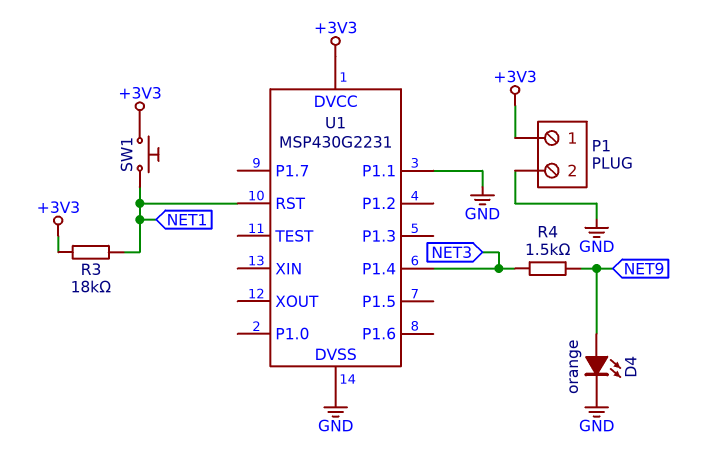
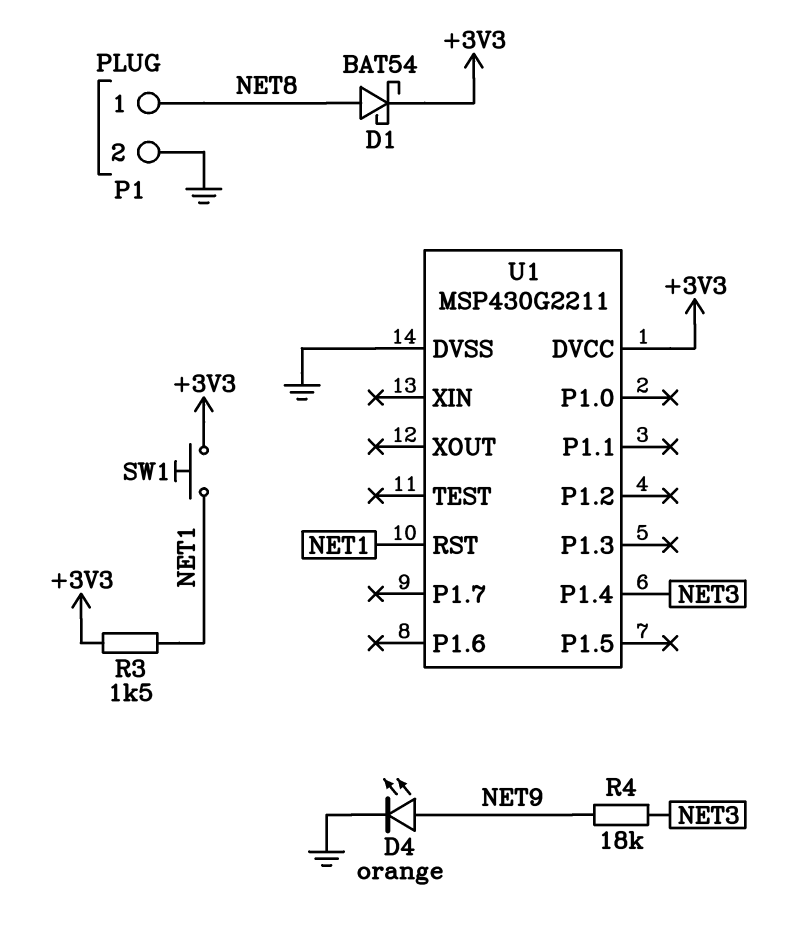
D1: none -> schottky BAT54 (A NET8, K +3V3)
P1 pin 1: +3V3 -> NET8
R3: 18k (+3V3, NET1) -> 1.5k (+3V3, NET1)
R4: 1.5k (NET3, NET9) -> 18k (NET3, NET9)
U1: MSP430G2231 -> MSP430G2211
U1 pin P1.1: GND -> none

